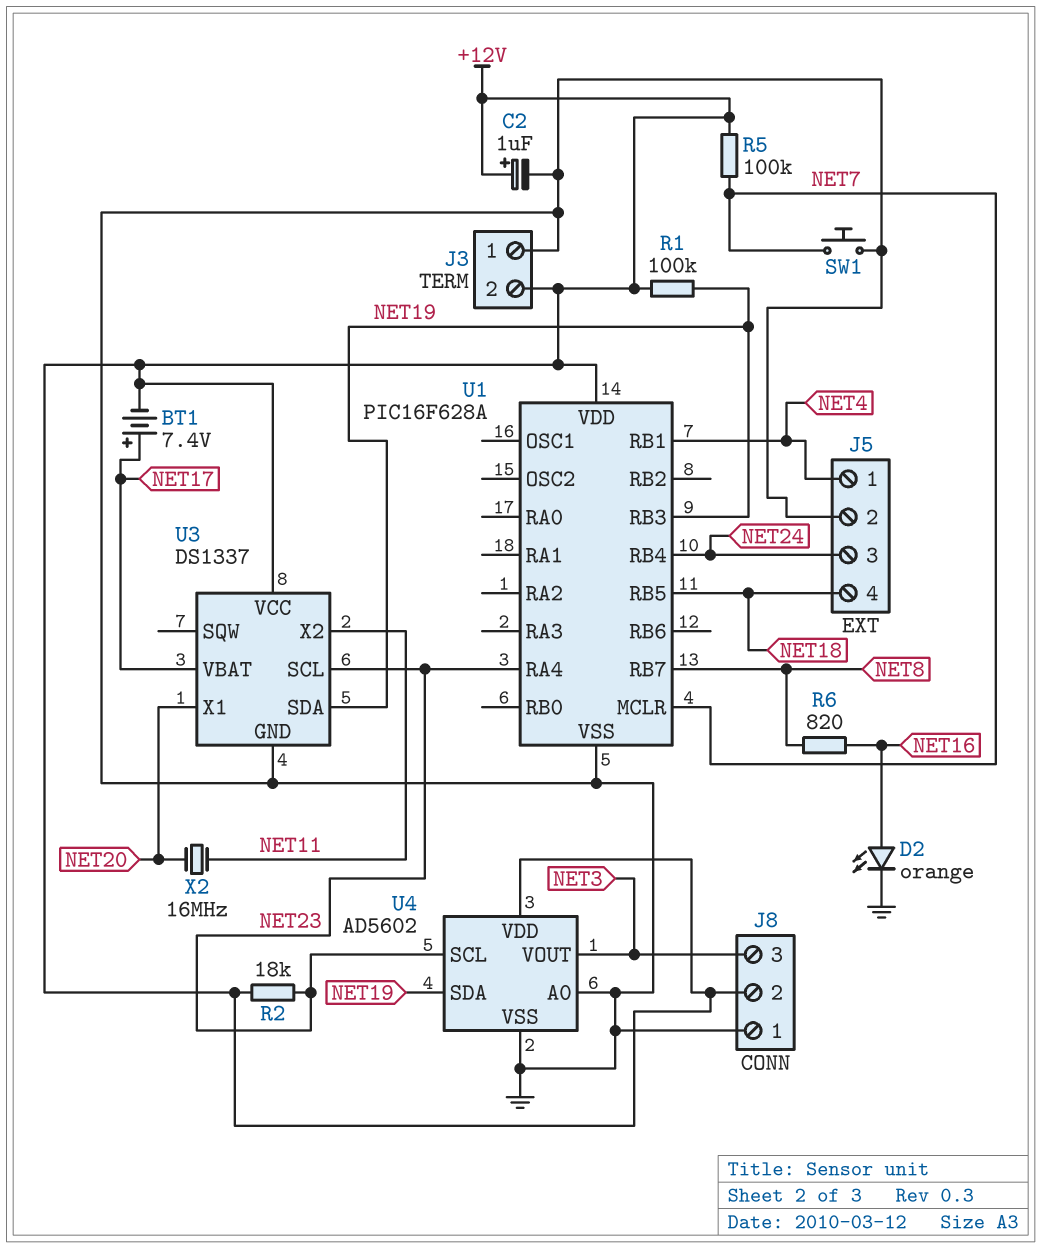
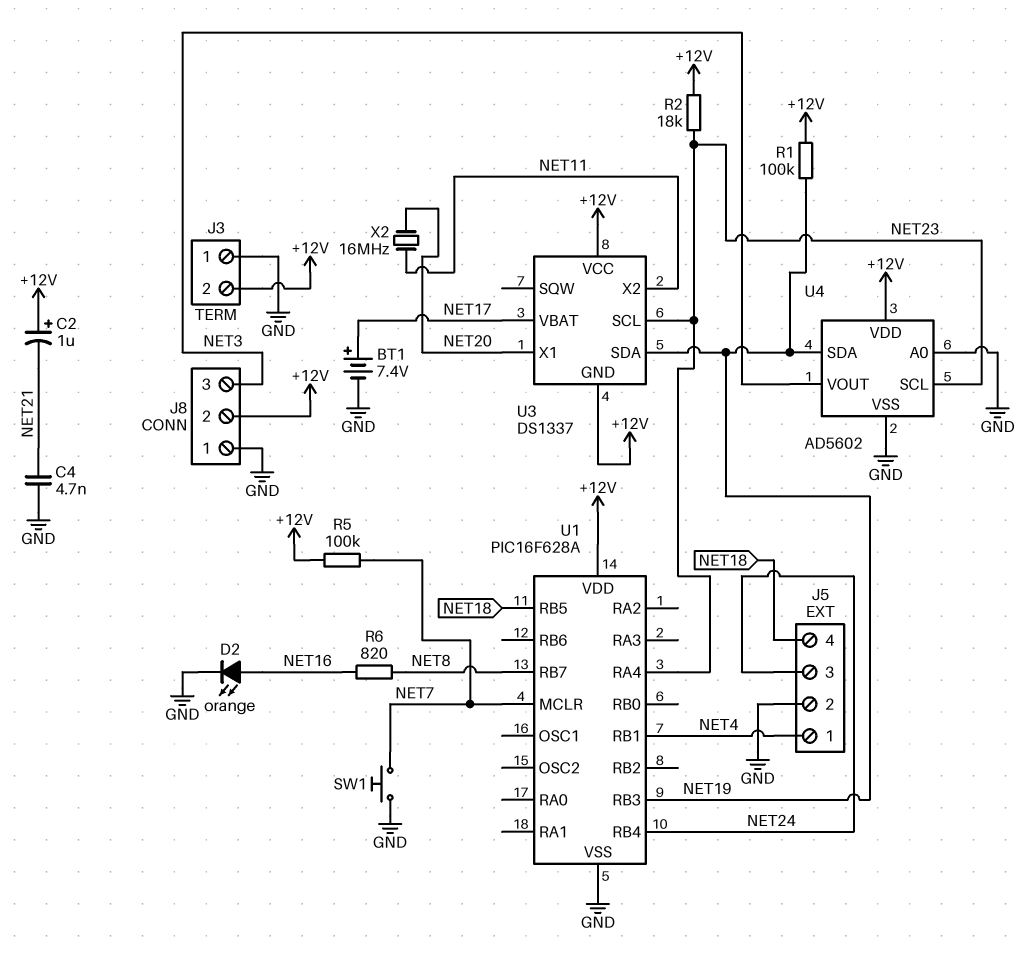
BT1: 7.4V (plus NET17, minus +12V) -> 7.4V (plus NET17, minus GND)
C2: 1uF (plus +12V, minus GND) -> 1uF (plus +12V, minus NET21)
C4: none -> 4.7nF (GND, NET21)
U3 pin GND: GND -> +12V

